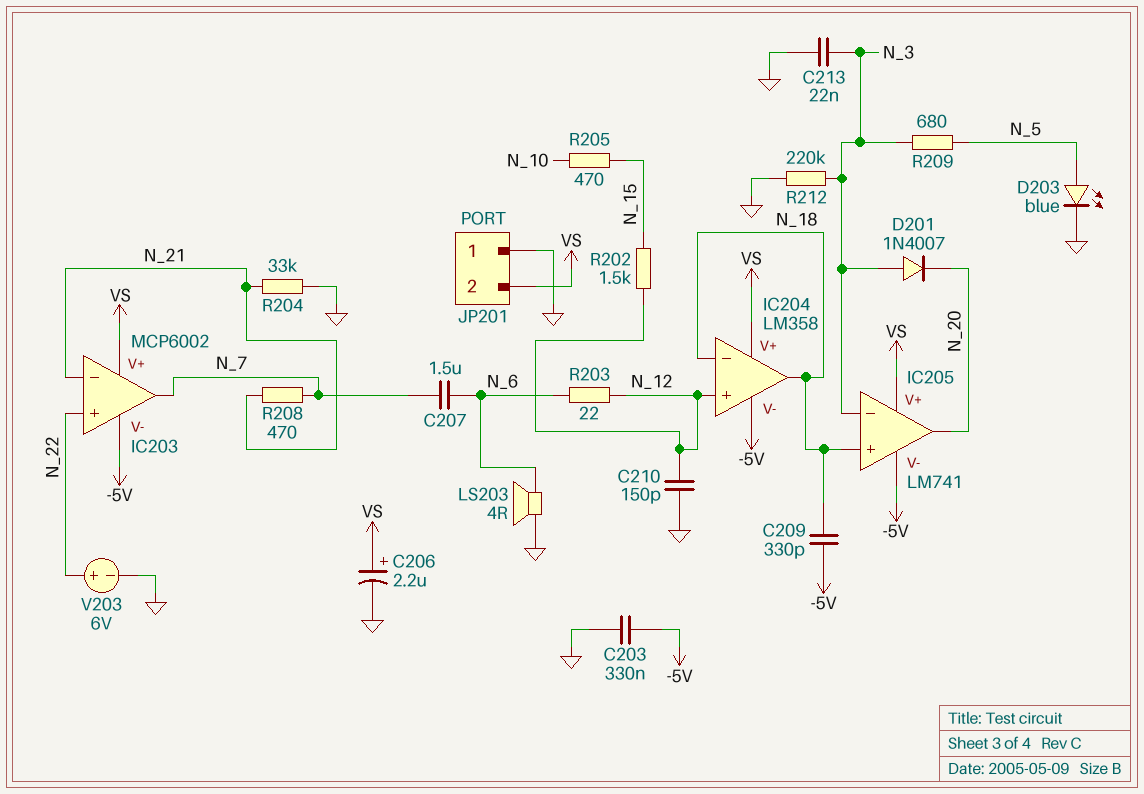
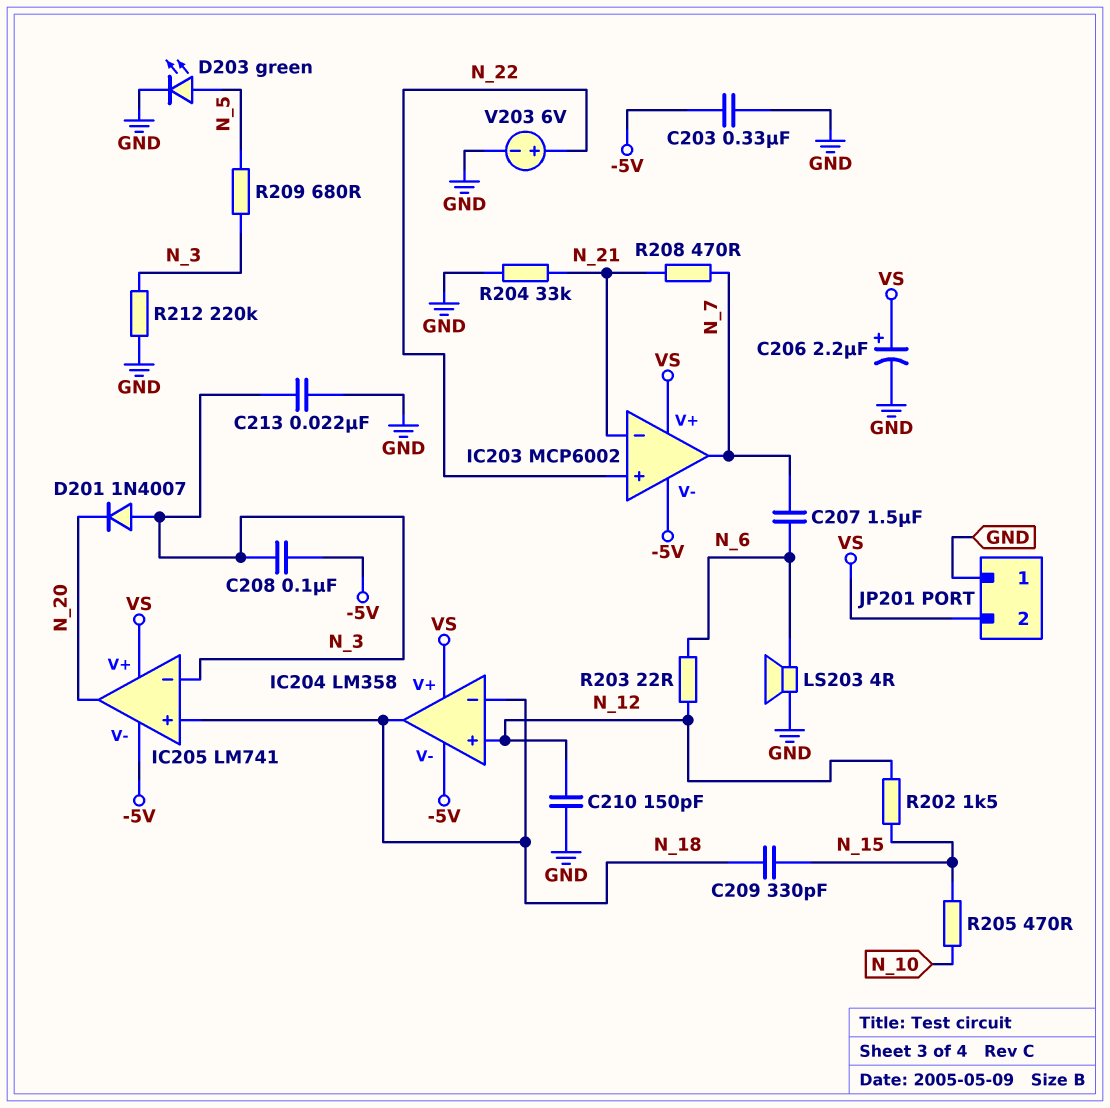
C208: none -> 100nF (-5V, N_3)
C209: 330pF (-5V, N_18) -> 330pF (N_15, N_18)
D203: LED blue (A N_5, K GND) -> LED green (A N_5, K GND)

